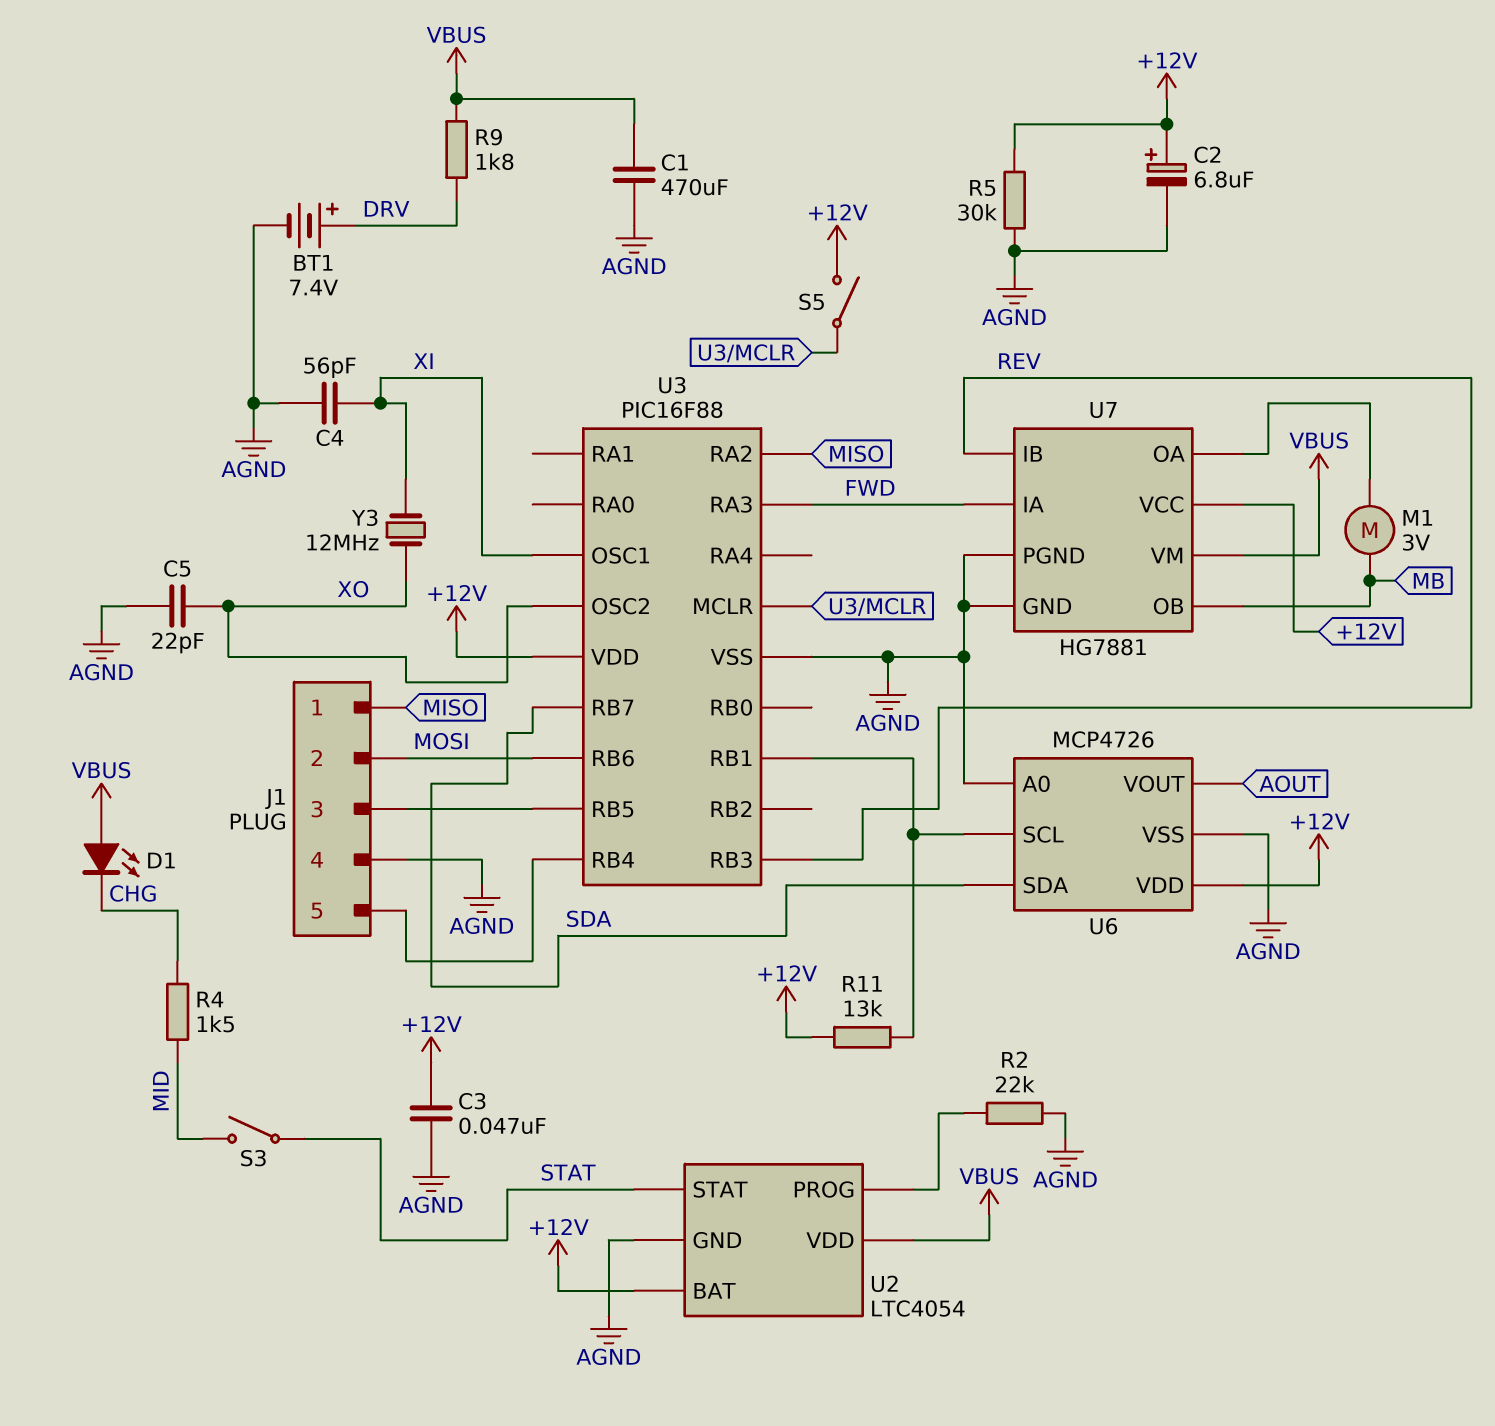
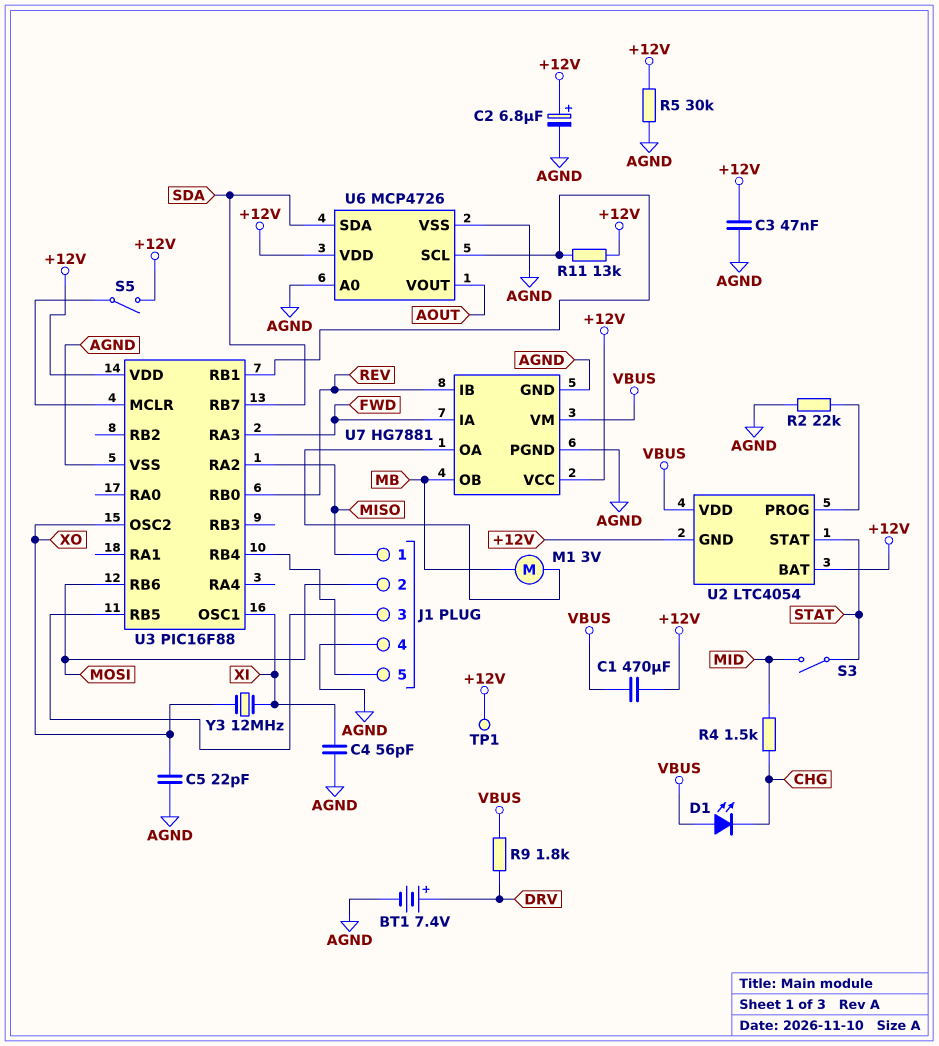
C1: 470uF (AGND, VBUS) -> 470uF (+12V, VBUS)
TP1: none -> test point (+12V)
U2 pin GND: AGND -> +12V
U3 pin RB0: none -> REV
U3 pin RB3: REV -> none

